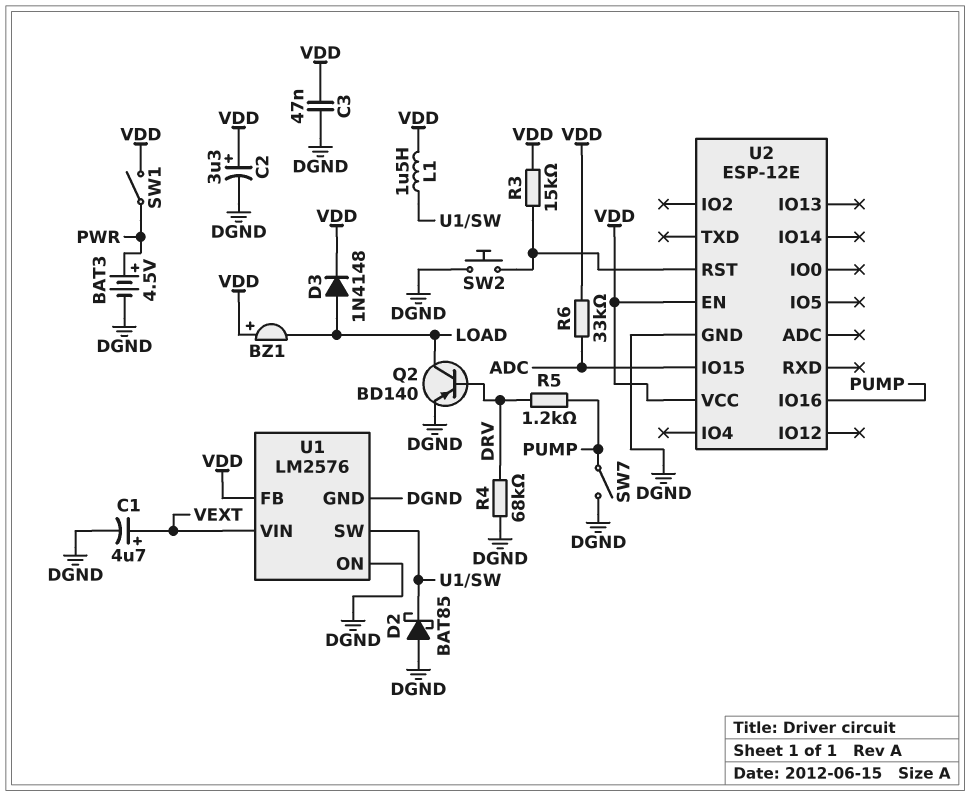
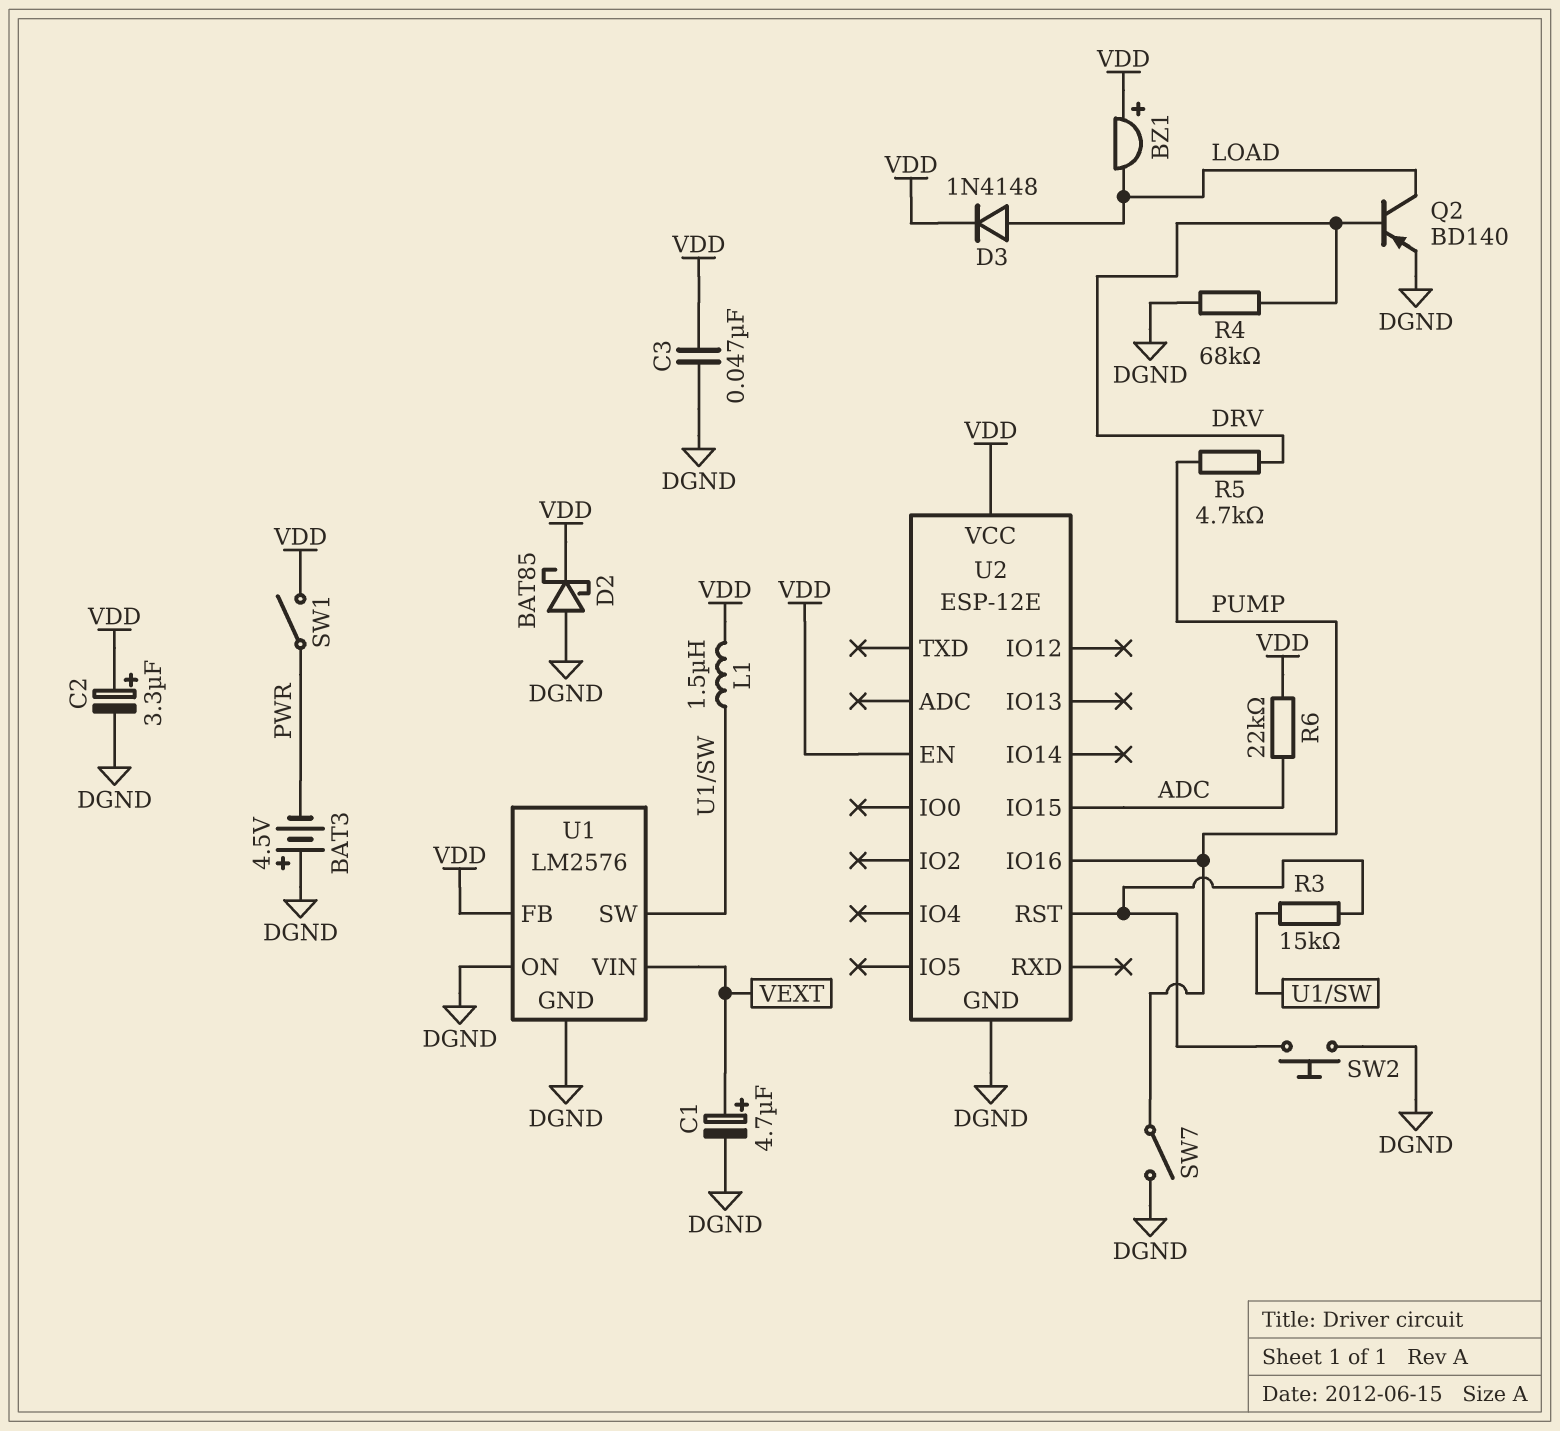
BAT3: 4.5V (plus PWR, minus DGND) -> 4.5V (plus DGND, minus PWR)
D2: schottky BAT85 (A DGND, K U1/SW) -> schottky BAT85 (A DGND, K VDD)
R3: 15k (U2/RST, VDD) -> 15k (U1/SW, U2/RST)
R5: 1.2k (DRV, PUMP) -> 4.7k (DRV, PUMP)
R6: 33k (ADC, VDD) -> 22k (ADC, VDD)

